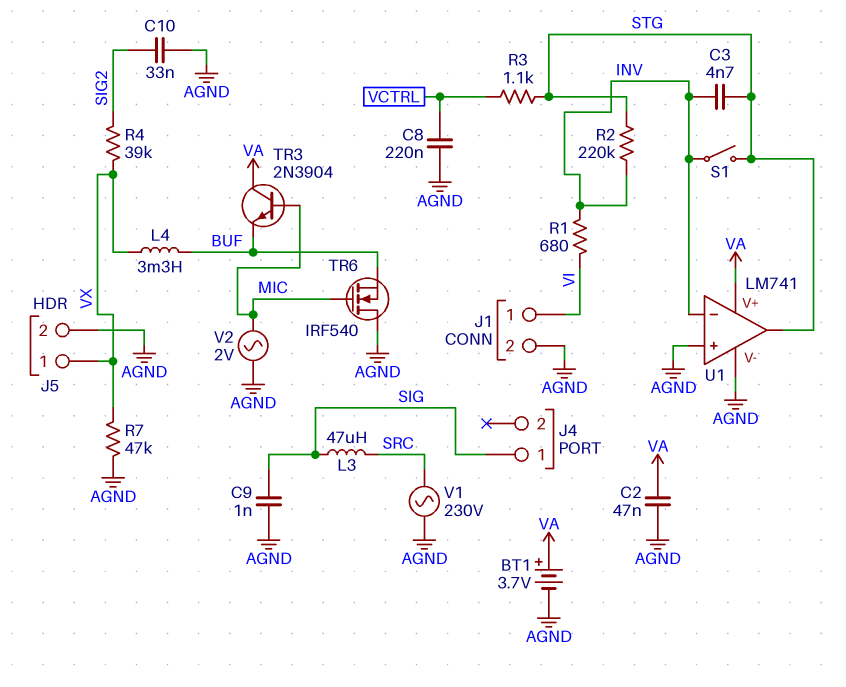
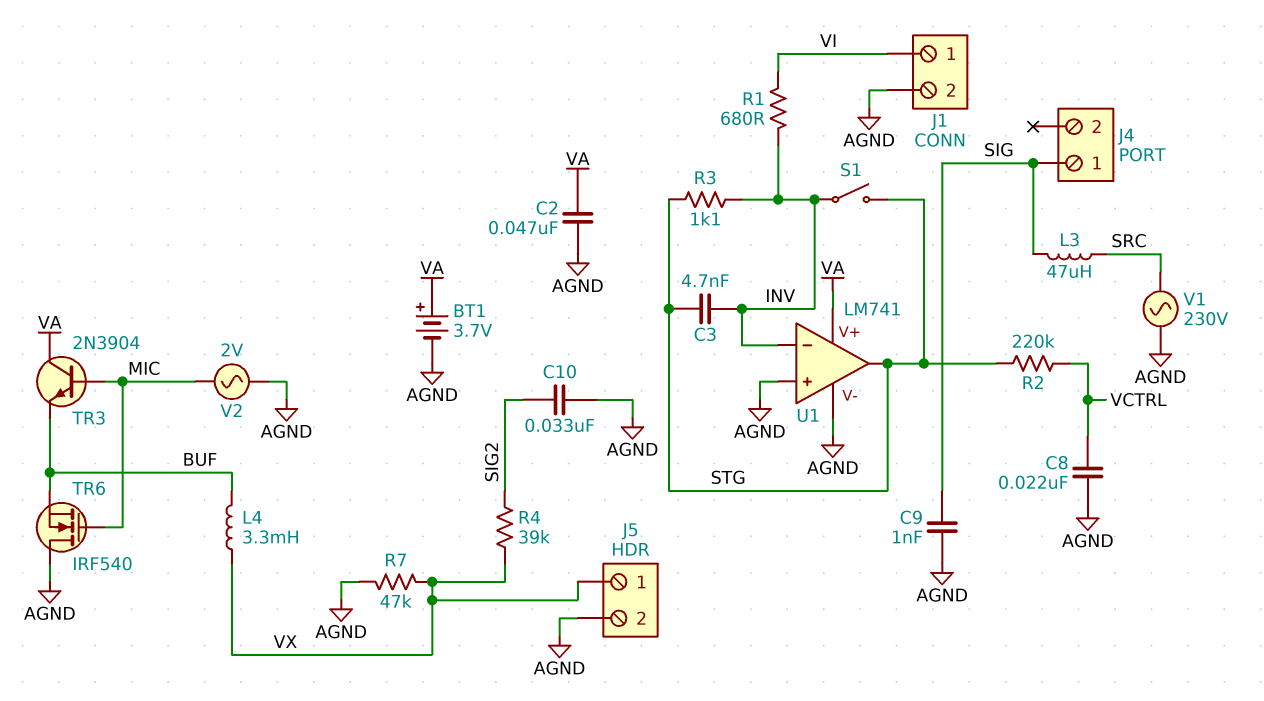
C8: 220nF (AGND, VCTRL) -> 22nF (AGND, VCTRL)
R2: 220k (INV, STG) -> 220k (STG, VCTRL)
R3: 1.1k (STG, VCTRL) -> 1.1k (INV, STG)

